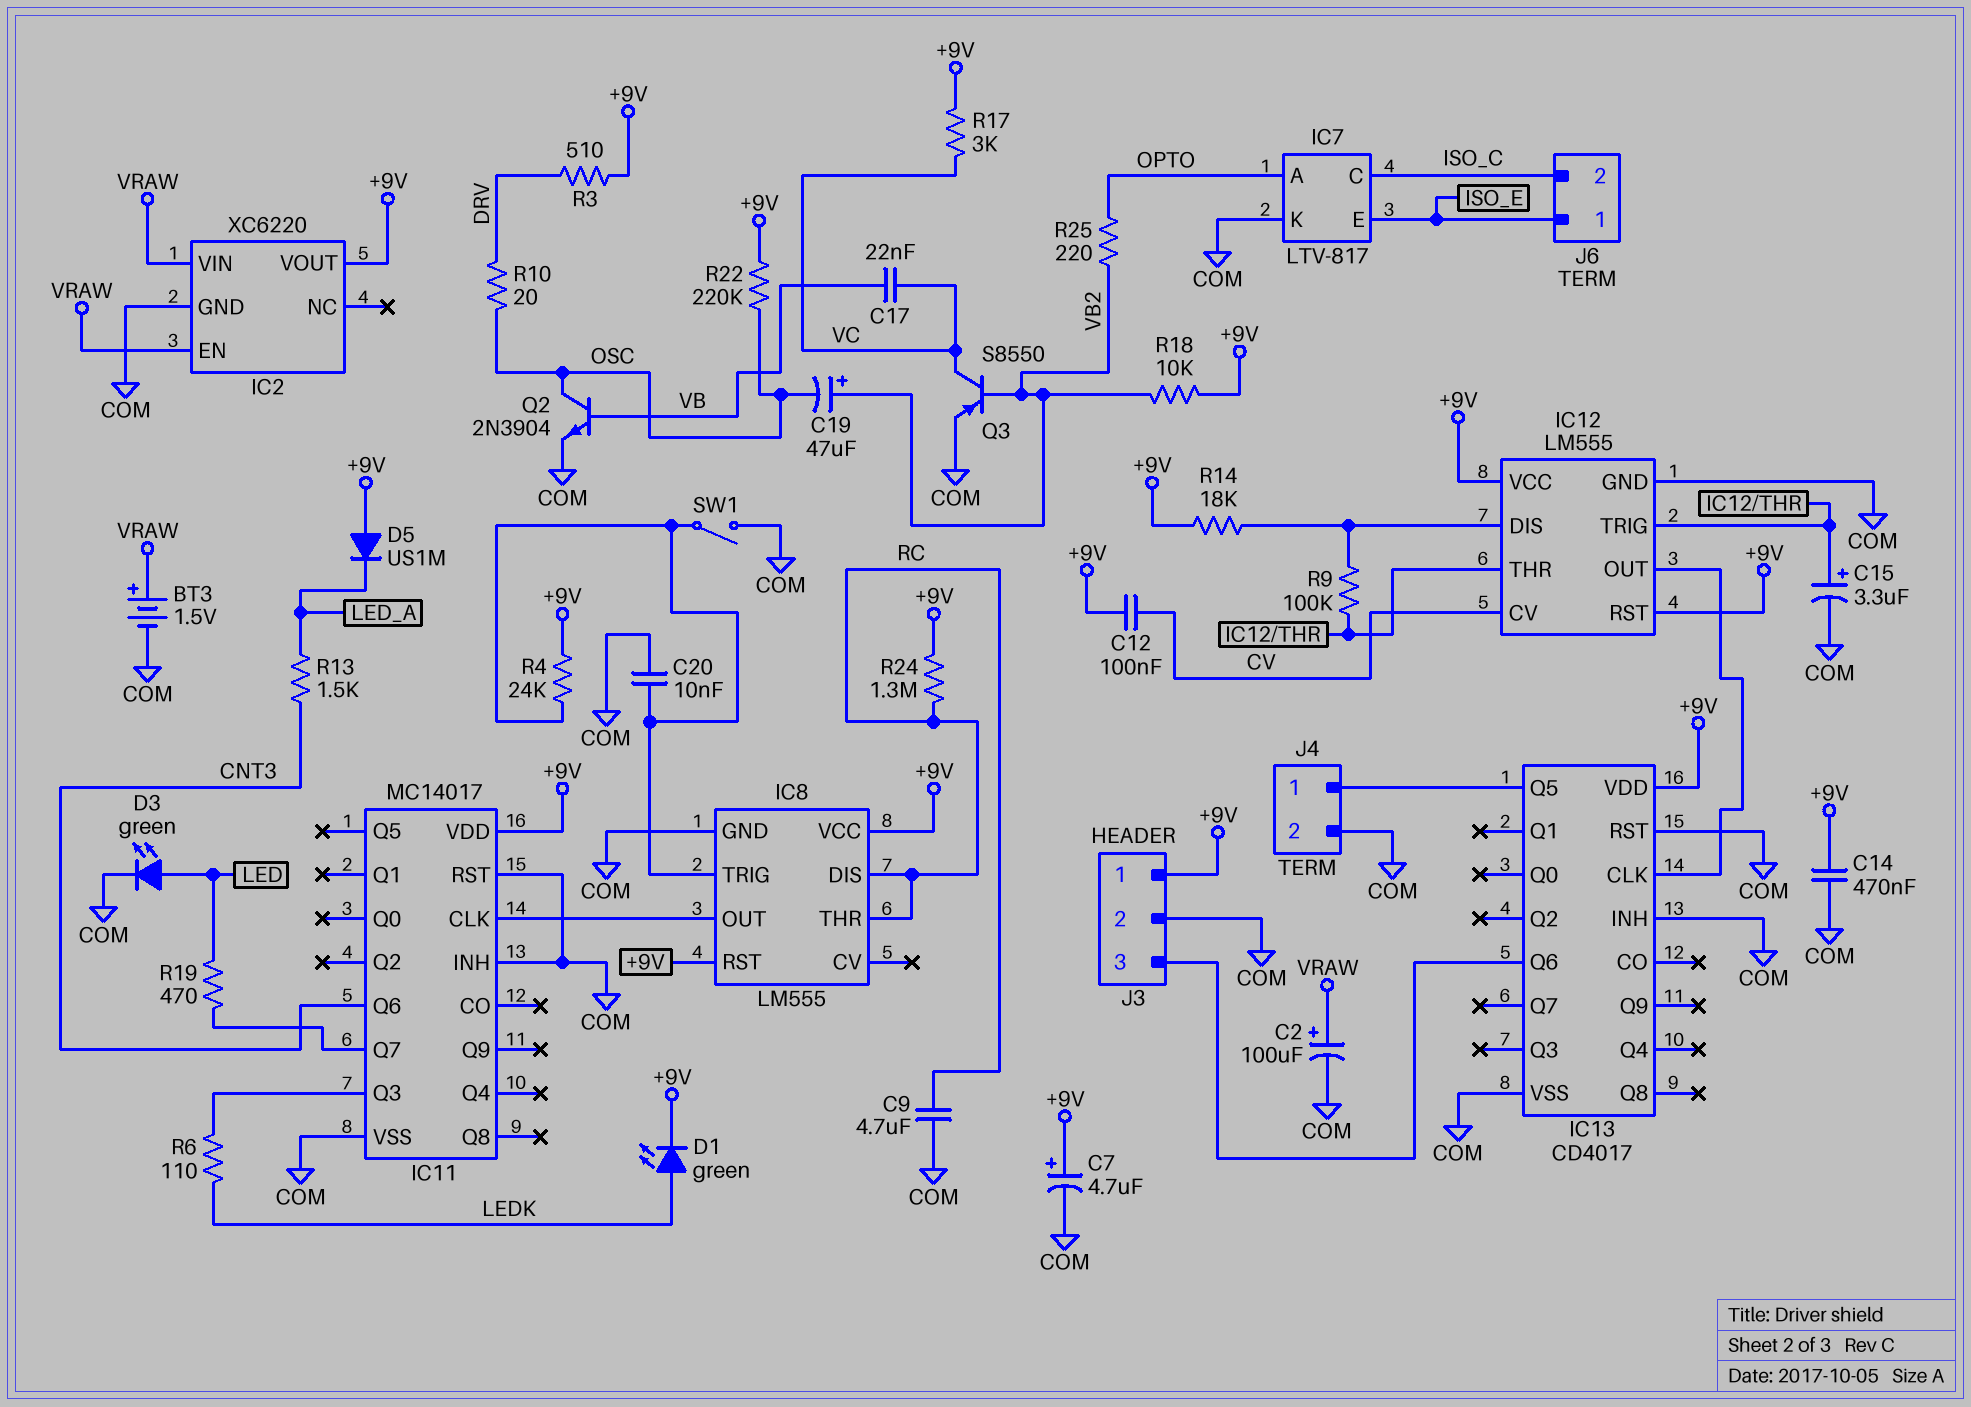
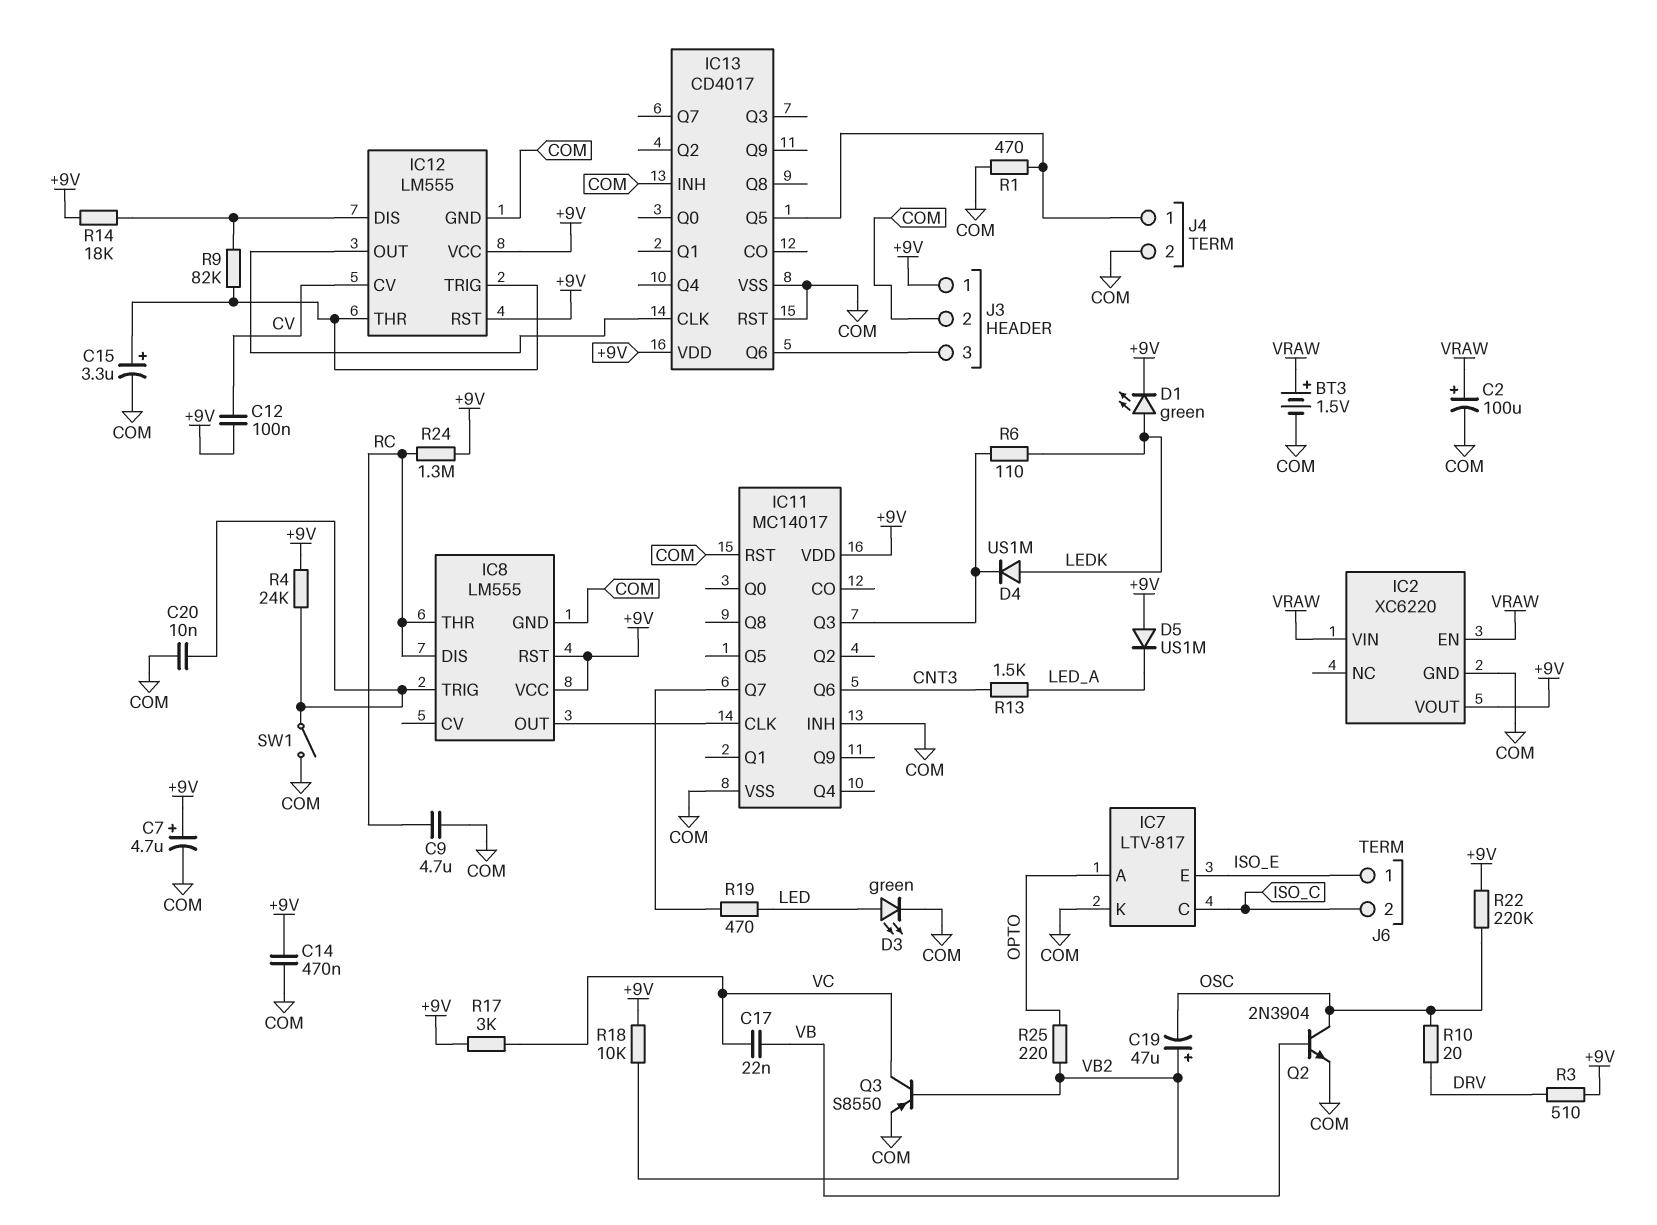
D4: none -> diode US1M (A LEDK, K IC11/Q3)
R1: none -> 470 (COM, IC13/Q5)
R9: 100k (IC12/DIS, IC12/THR) -> 82k (IC12/DIS, IC12/THR)

